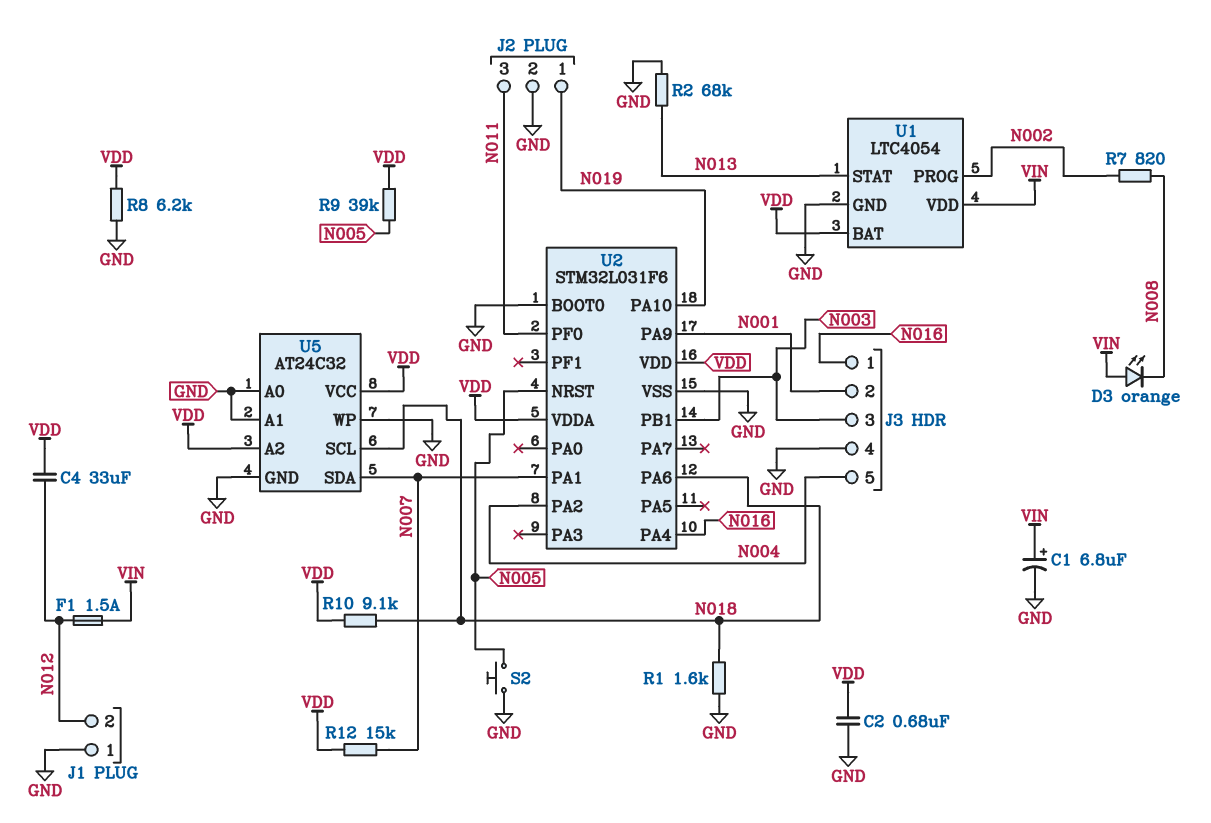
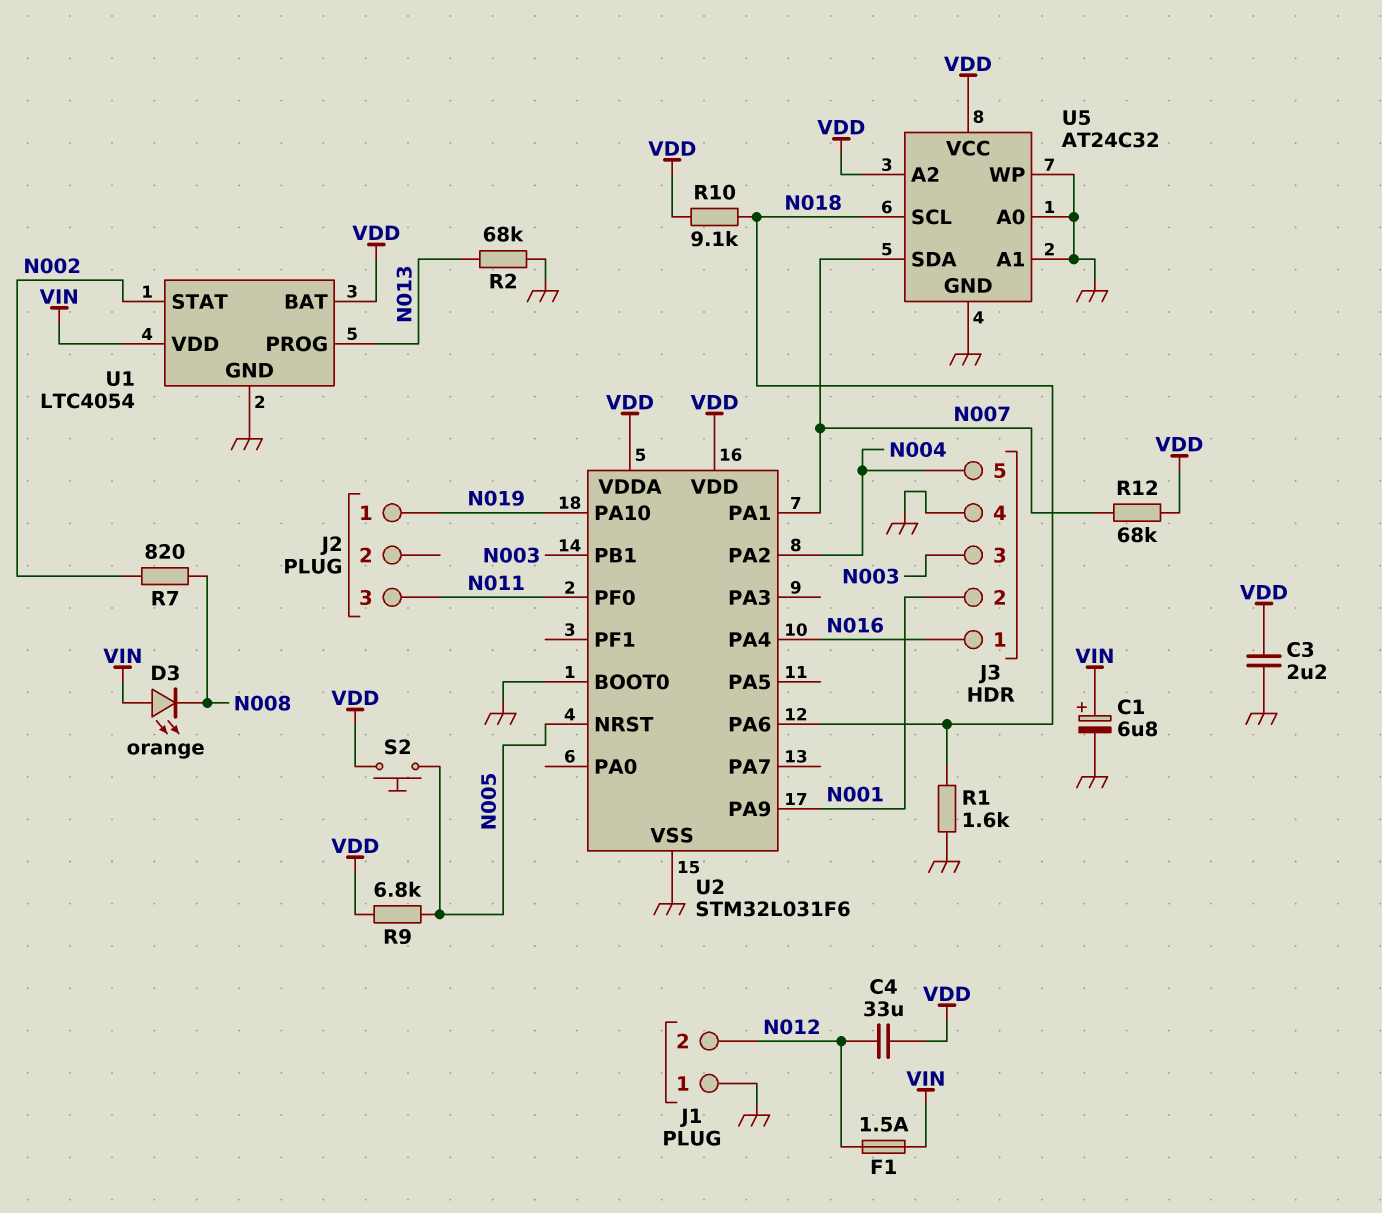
C2: 680nF (GND, VDD) -> none
C3: none -> 2.2uF (GND, VDD)
J2 pin 2: GND -> none
R8: 6.2k (GND, VDD) -> none
R9: 39k (N005, VDD) -> 6.8k (N005, VDD)
R12: 15k (N007, VDD) -> 68k (N007, VDD)
S2: button (GND, N005) -> button (N005, VDD)
U1 pin PROG: N002 -> N013
U1 pin STAT: N013 -> N002

